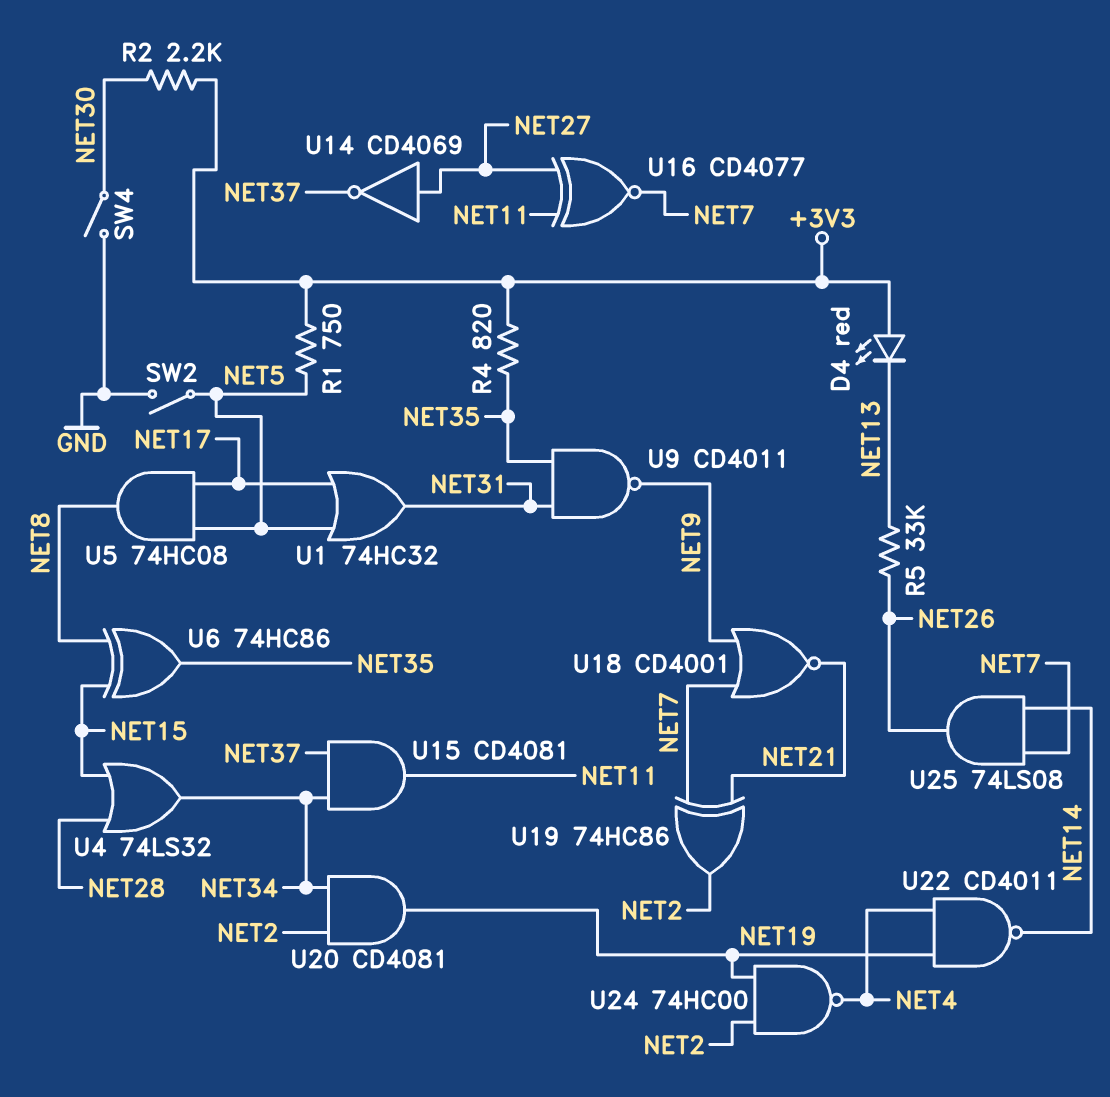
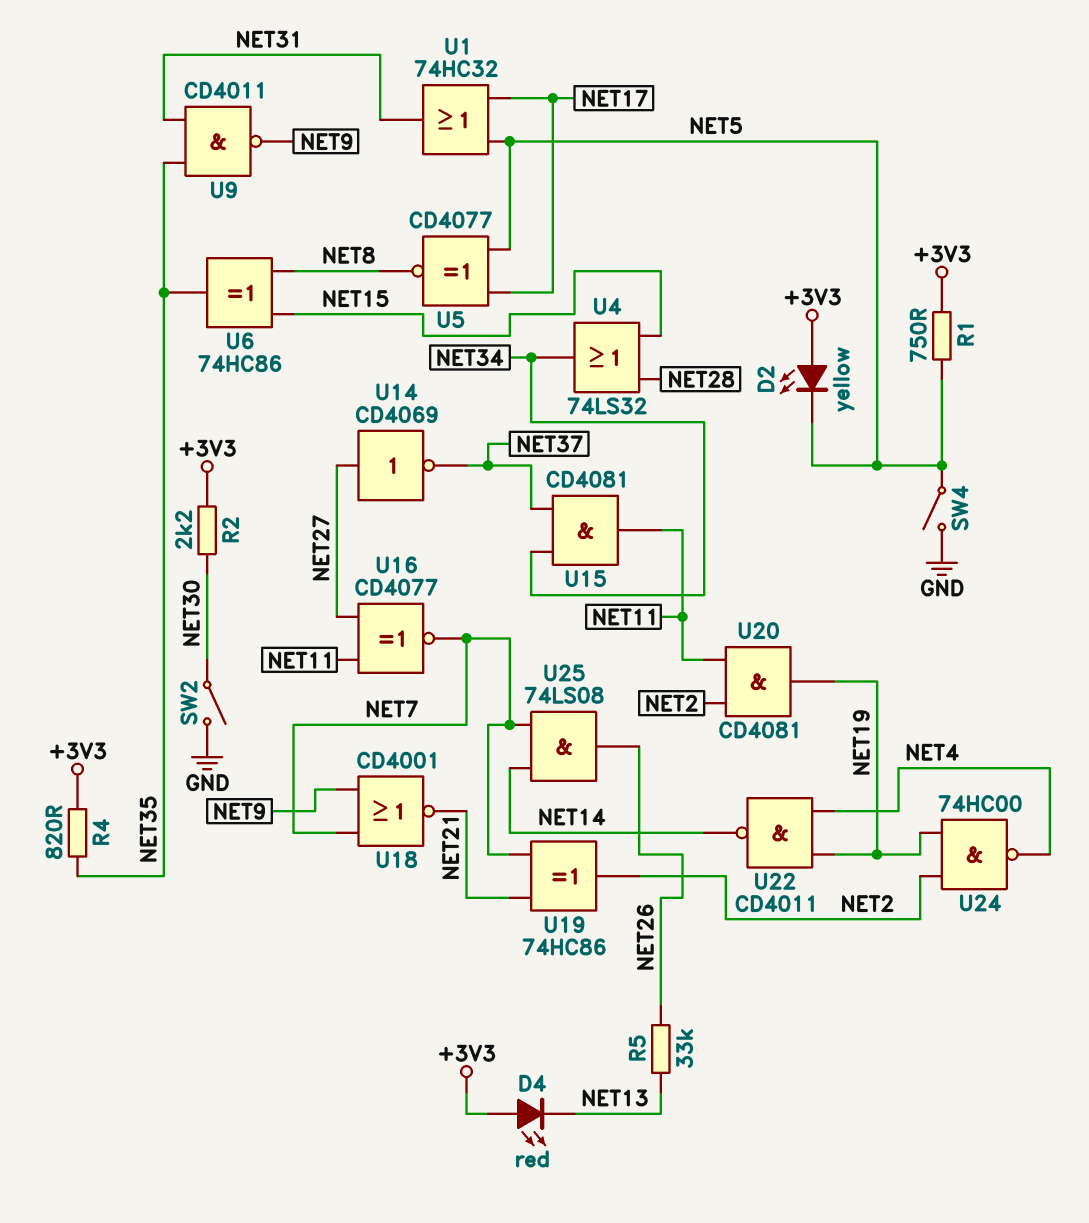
D2: none -> LED yellow (A +3V3, K NET5)
SW2: switch (GND, NET5) -> switch (GND, NET30)
SW4: switch (GND, NET30) -> switch (GND, NET5)
U5: AND 74HC08 (in NET5, in NET17, out NET8) -> XNOR CD4077 (in NET5, in NET17, out NET8)
U20: AND CD4081 (in NET2, in NET34, out NET19) -> AND CD4081 (in NET2, in NET11, out NET19)

